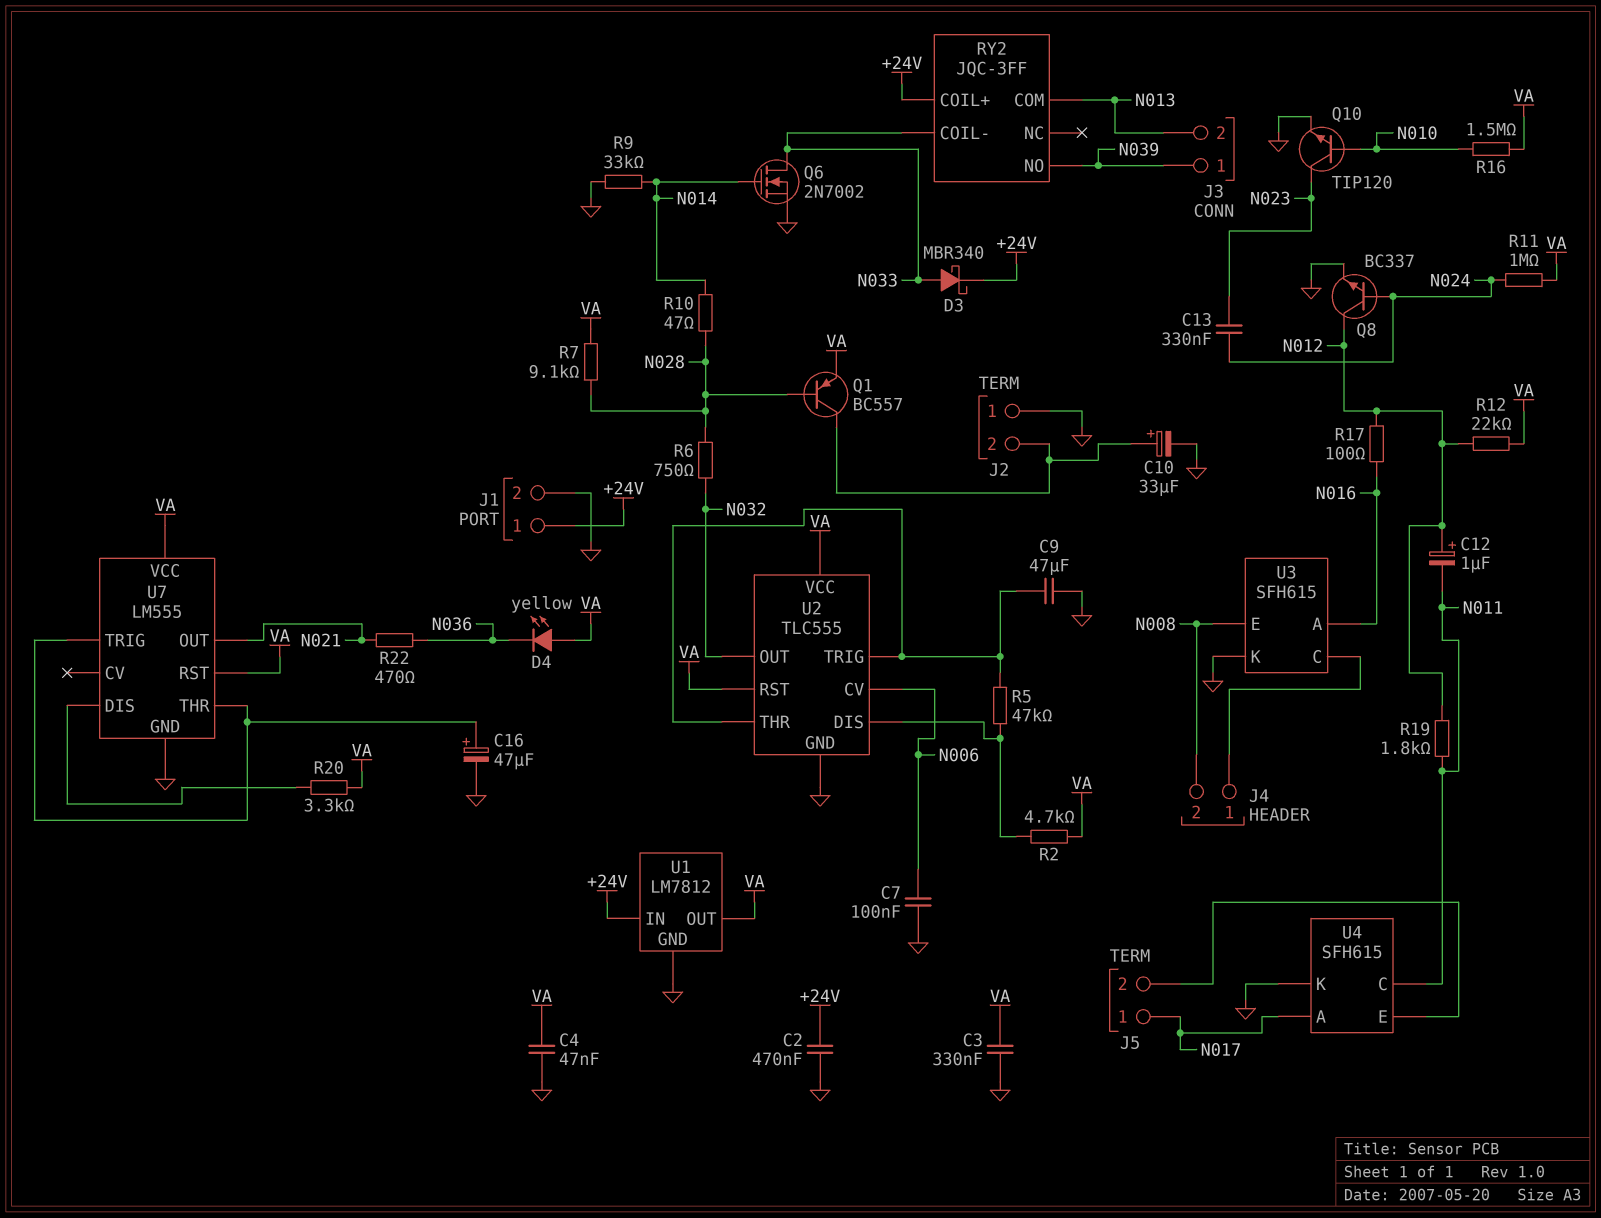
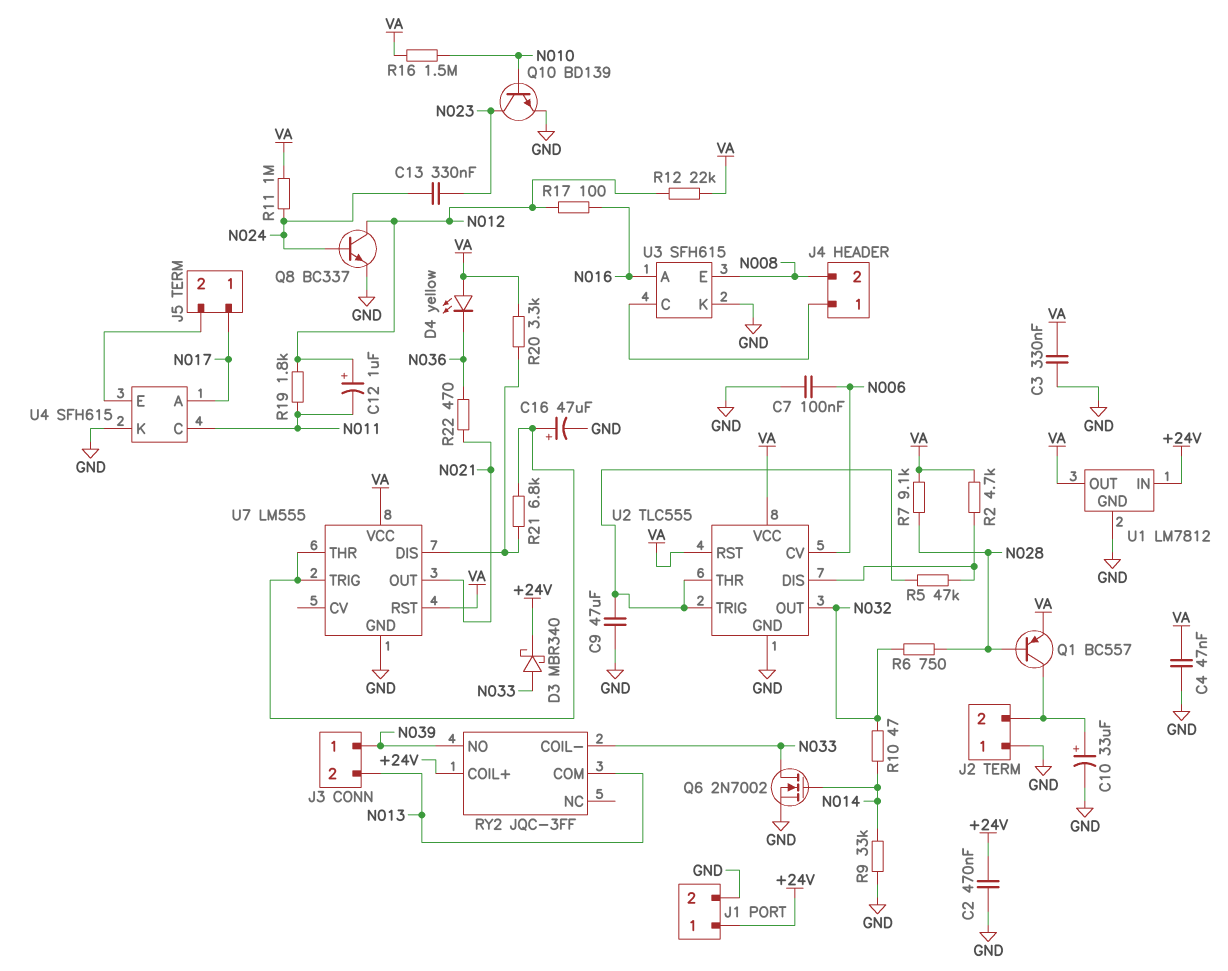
Q10: NPN TIP120 (B N010, C N023, E GND) -> NPN BD139 (B N010, C N023, E GND)
R10: 47 (N014, N028) -> 47 (N014, N032)
R21: none -> 6.8k (U7/DIS, U7/THR)

